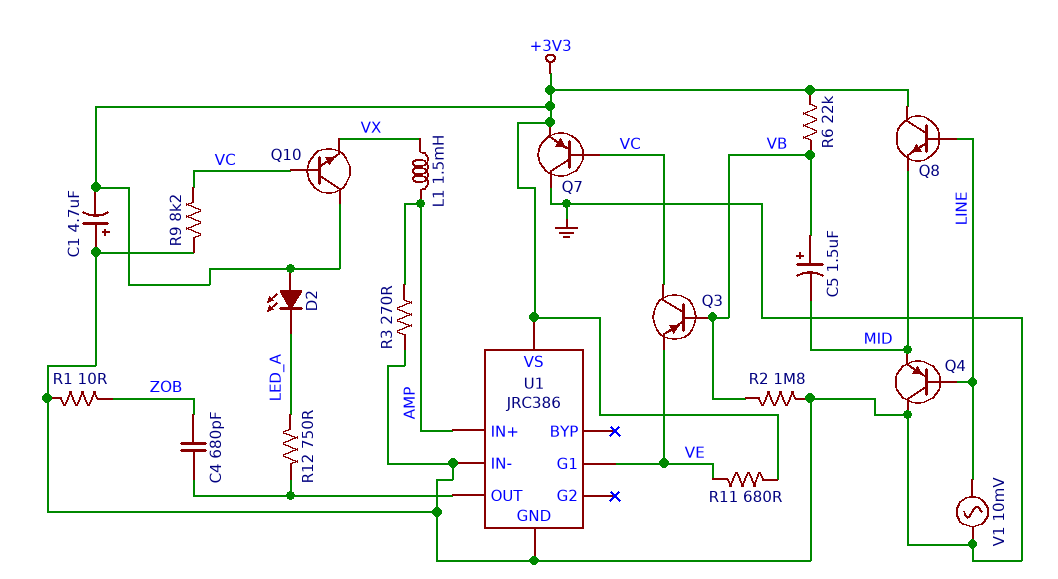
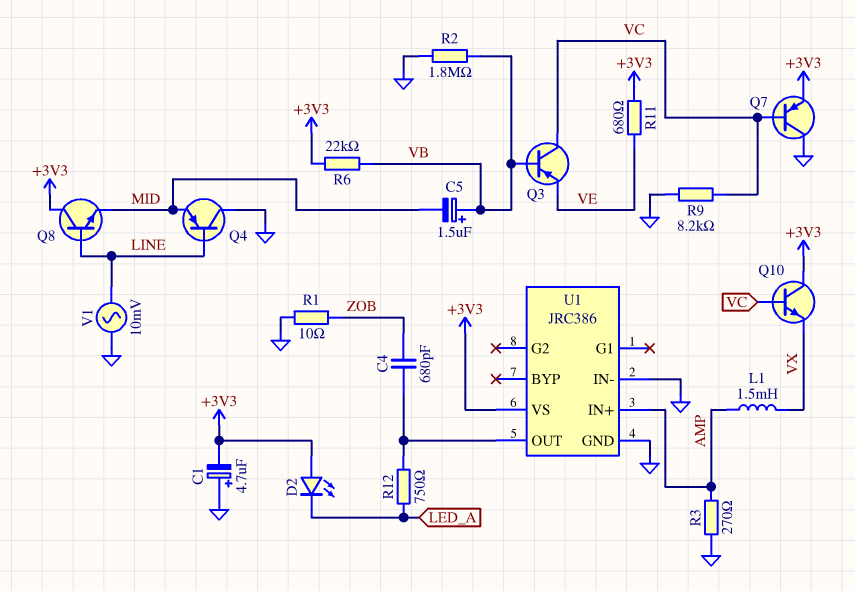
U1 pin G1: VE -> none

